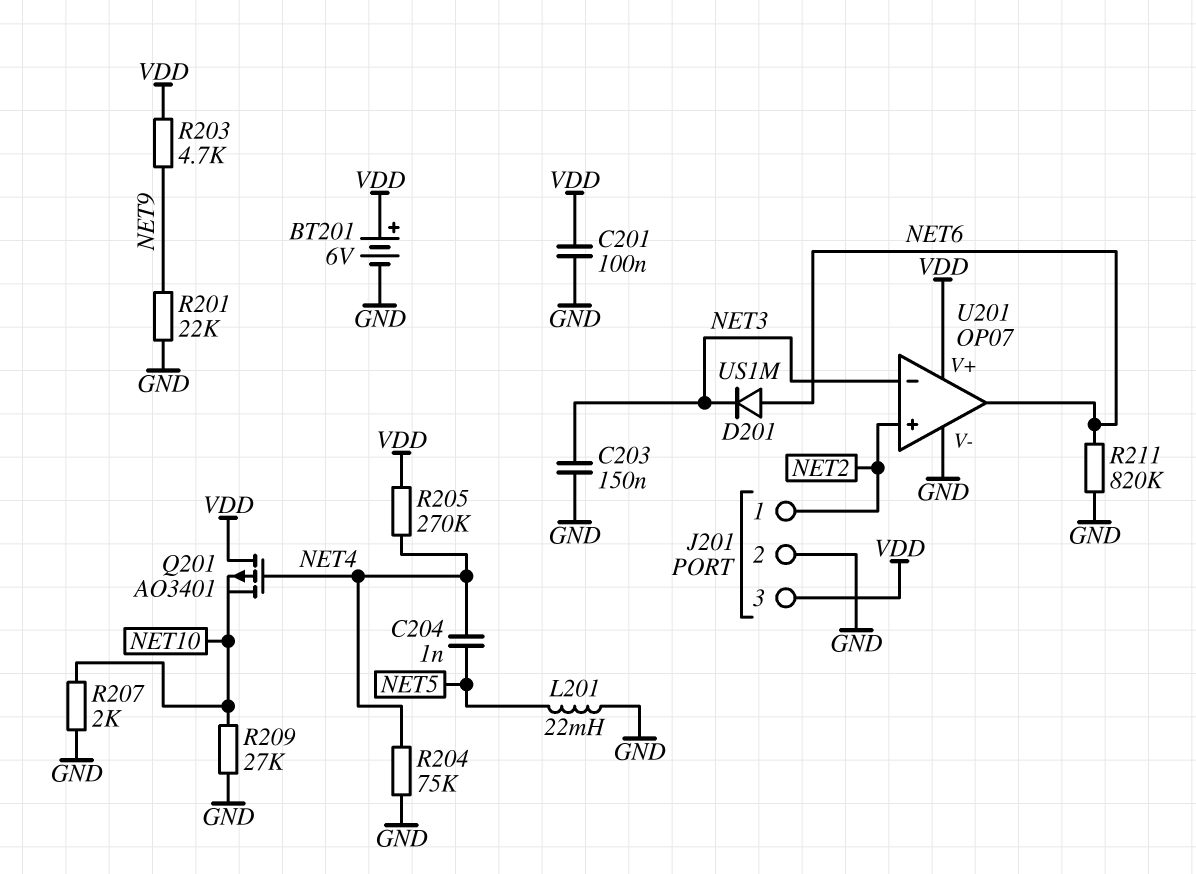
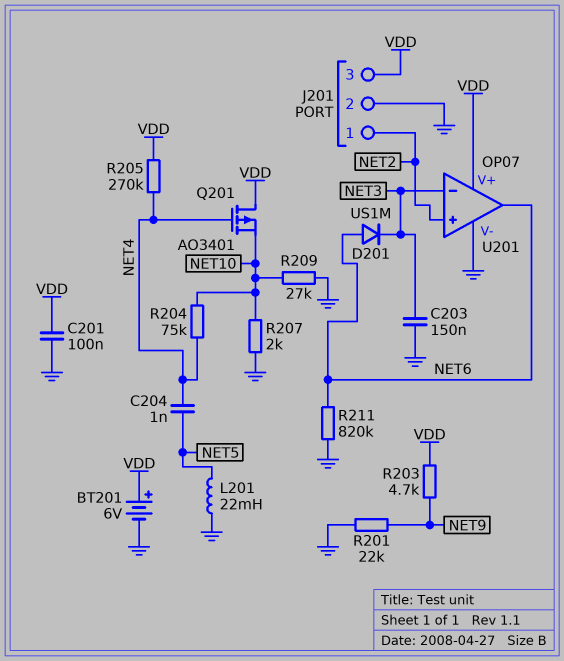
R204: 75k (GND, NET4) -> 75k (NET4, NET10)

